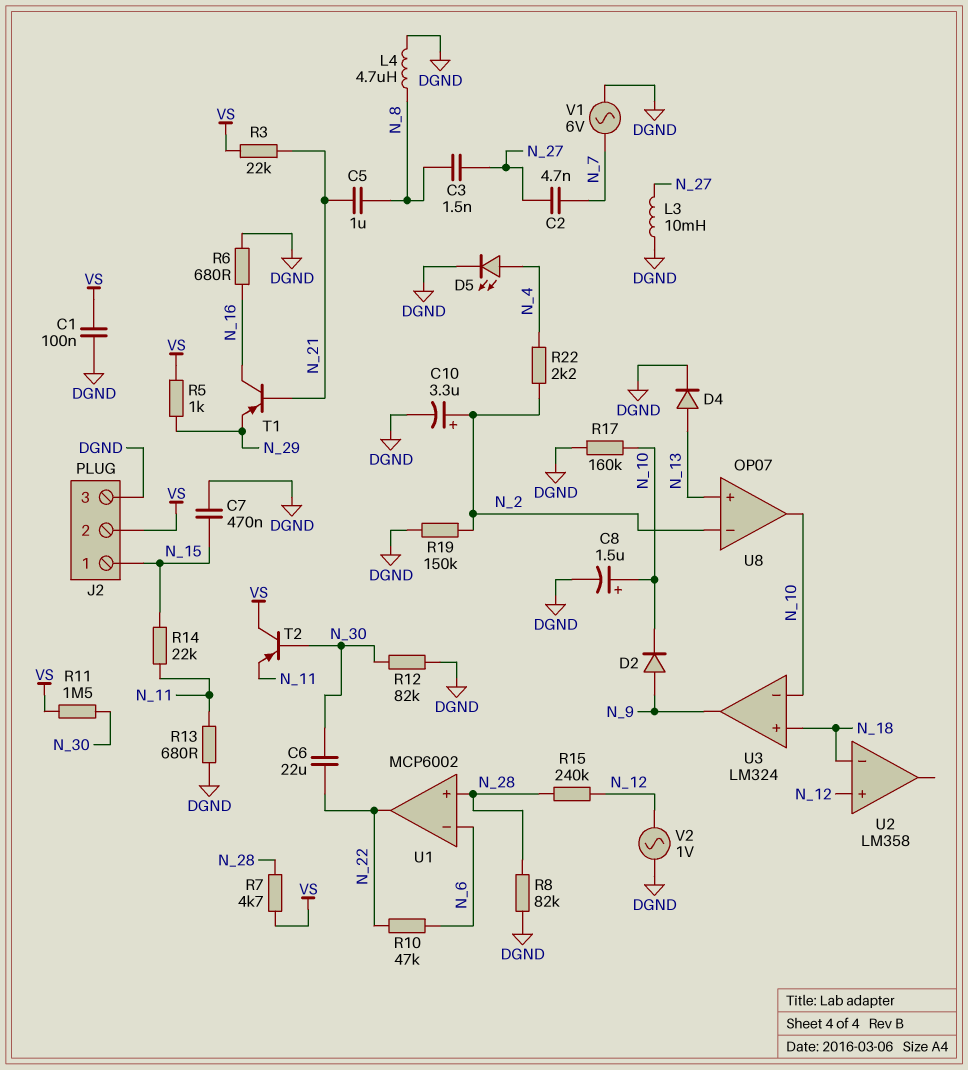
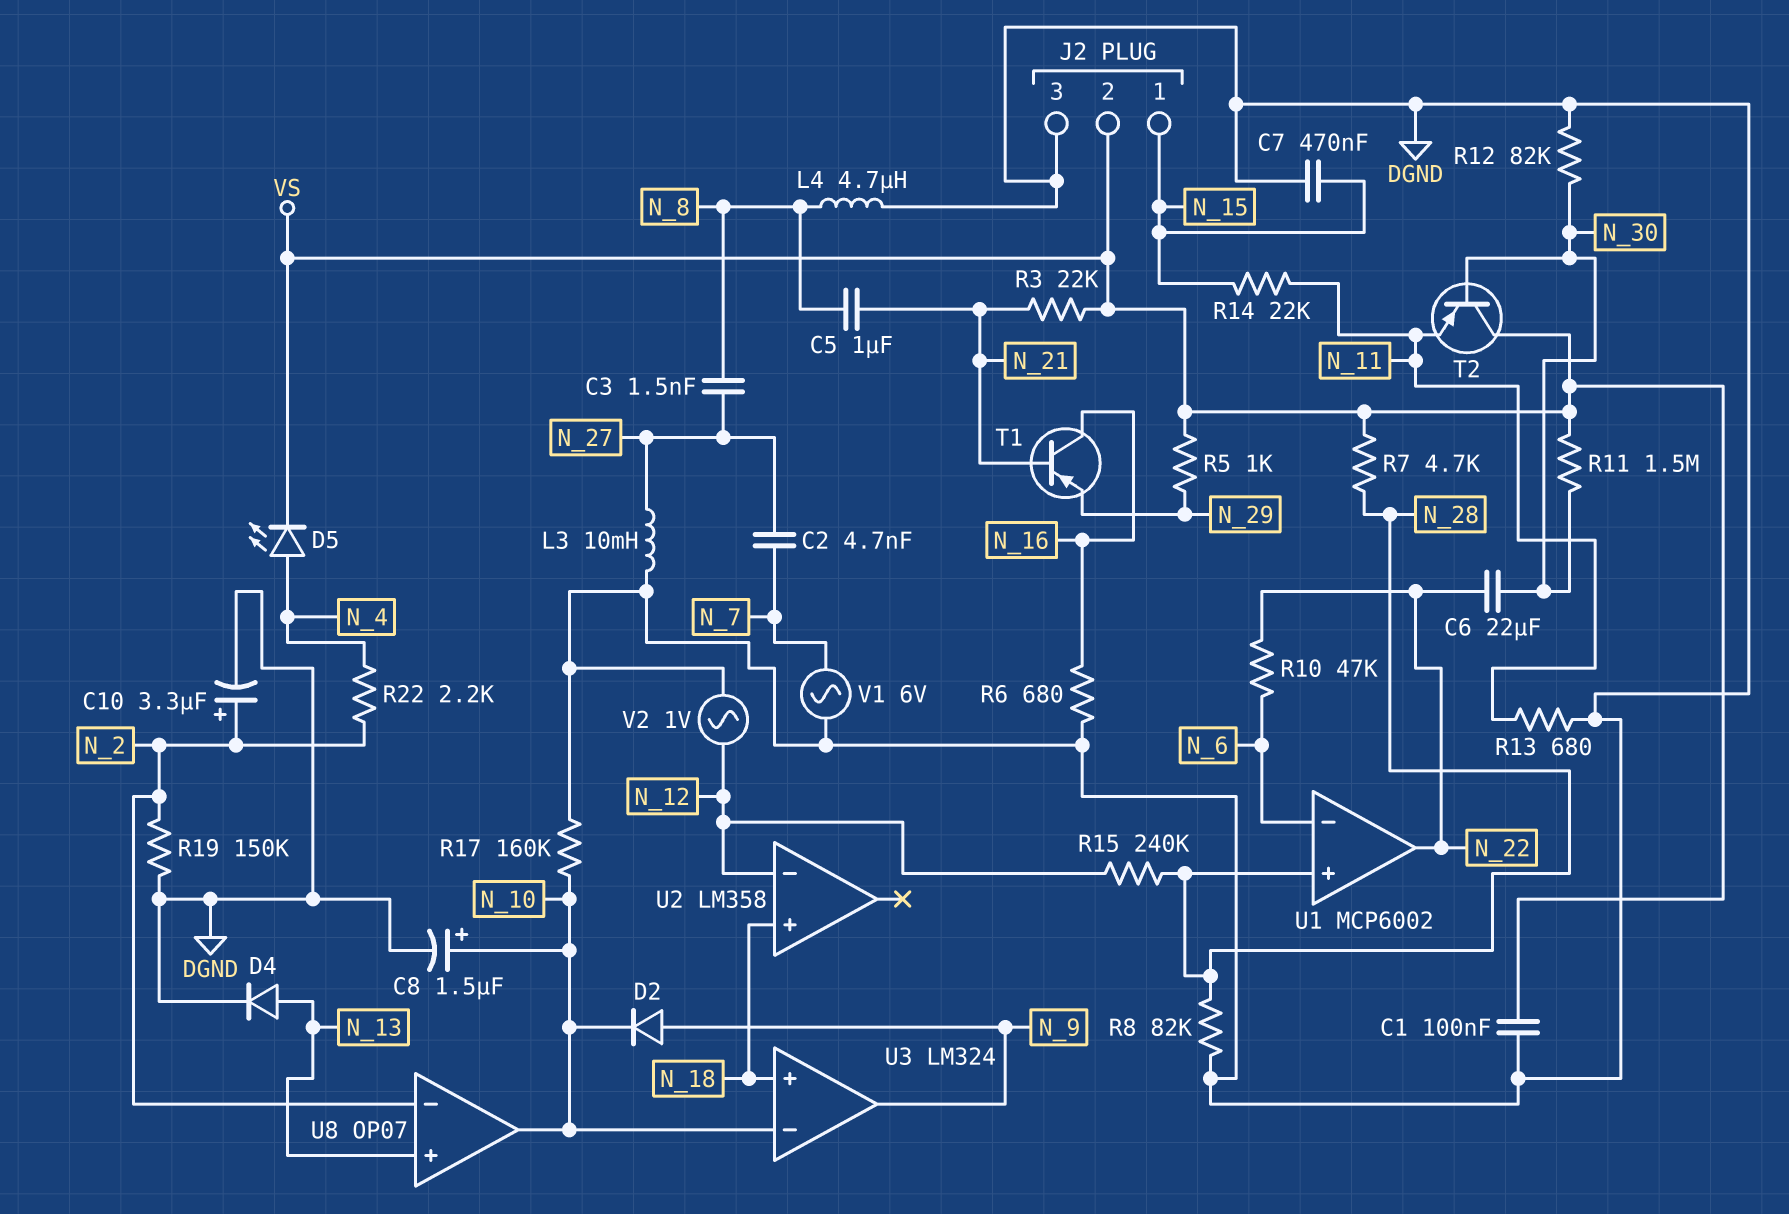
D5: LED (A N_4, K DGND) -> LED (A N_4, K VS)
U2 pin in+: N_12 -> N_18
U2 pin in-: N_18 -> N_12

